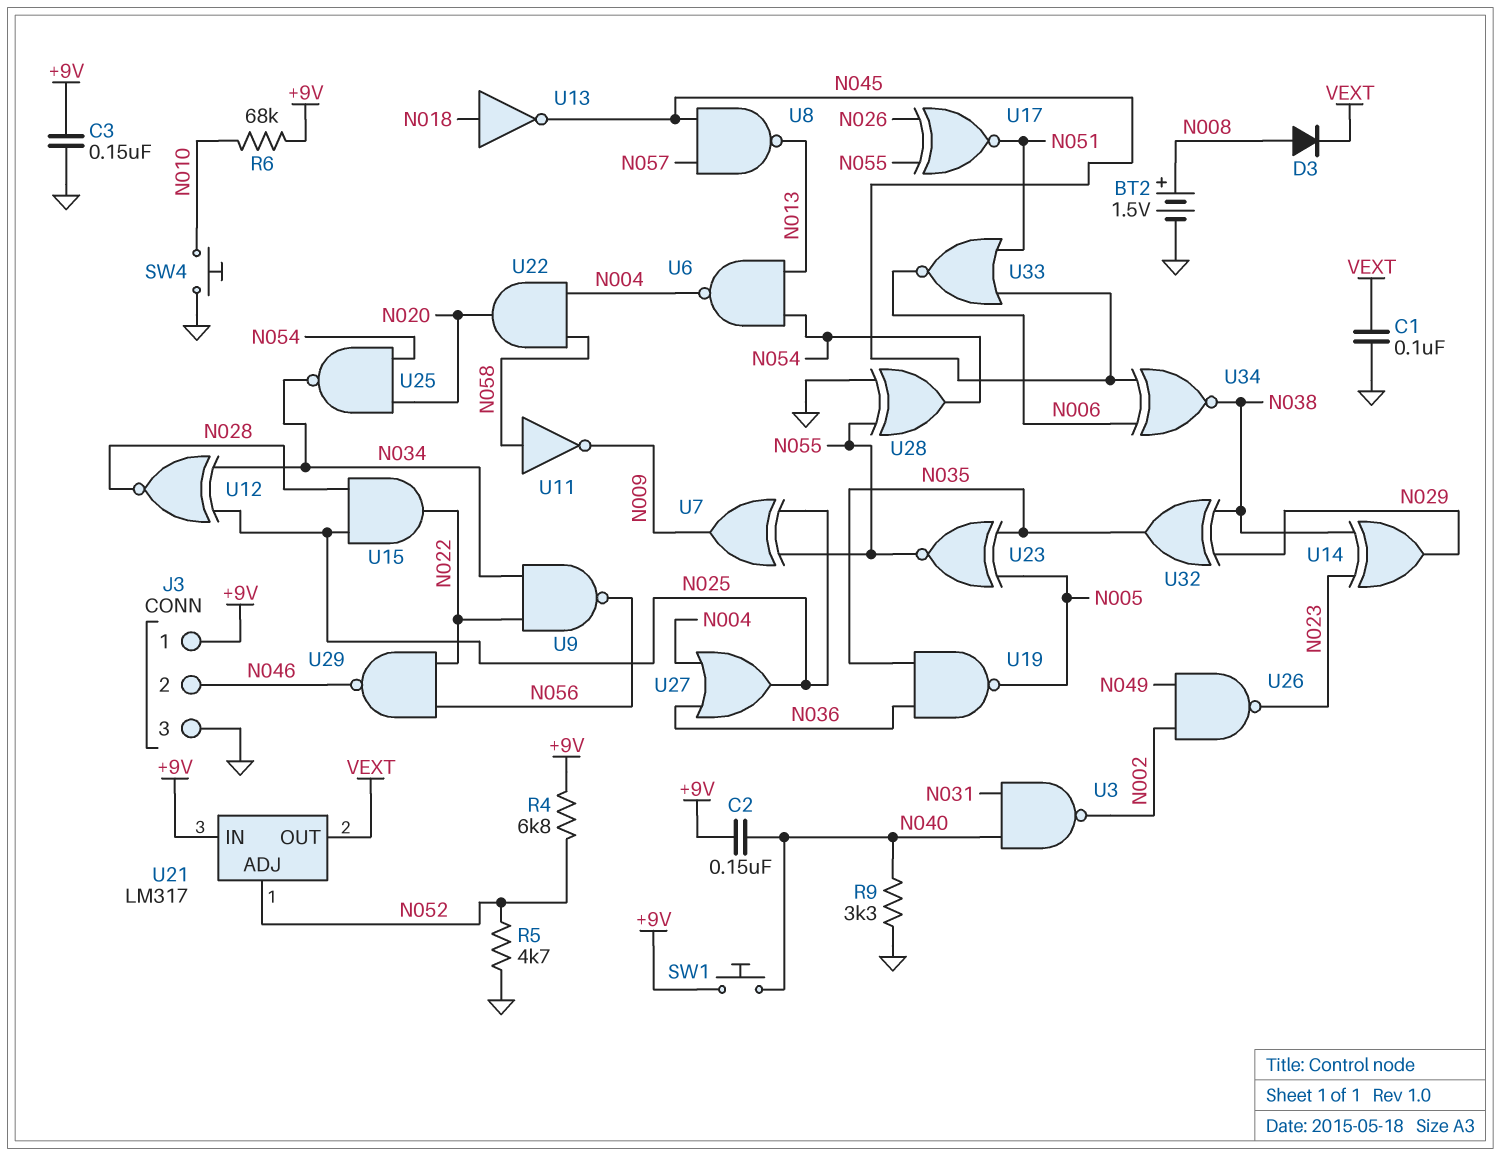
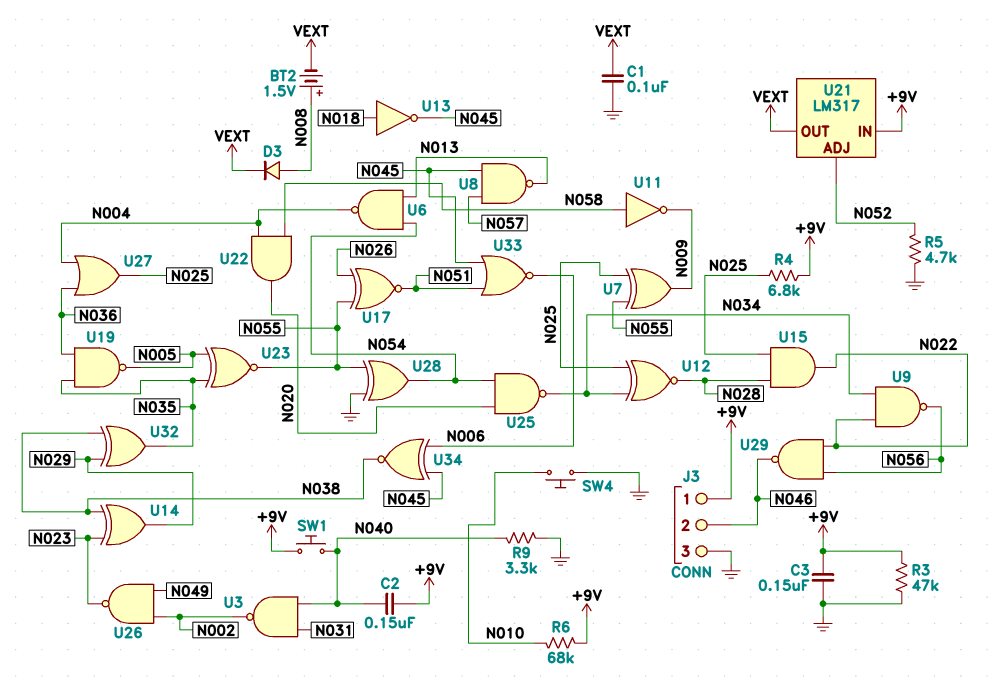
BT2: 1.5V (plus N008, minus GND) -> 1.5V (plus N008, minus VEXT)
R3: none -> 47k (+9V, GND)
R4: 6.8k (+9V, N052) -> 6.8k (+9V, N025)

